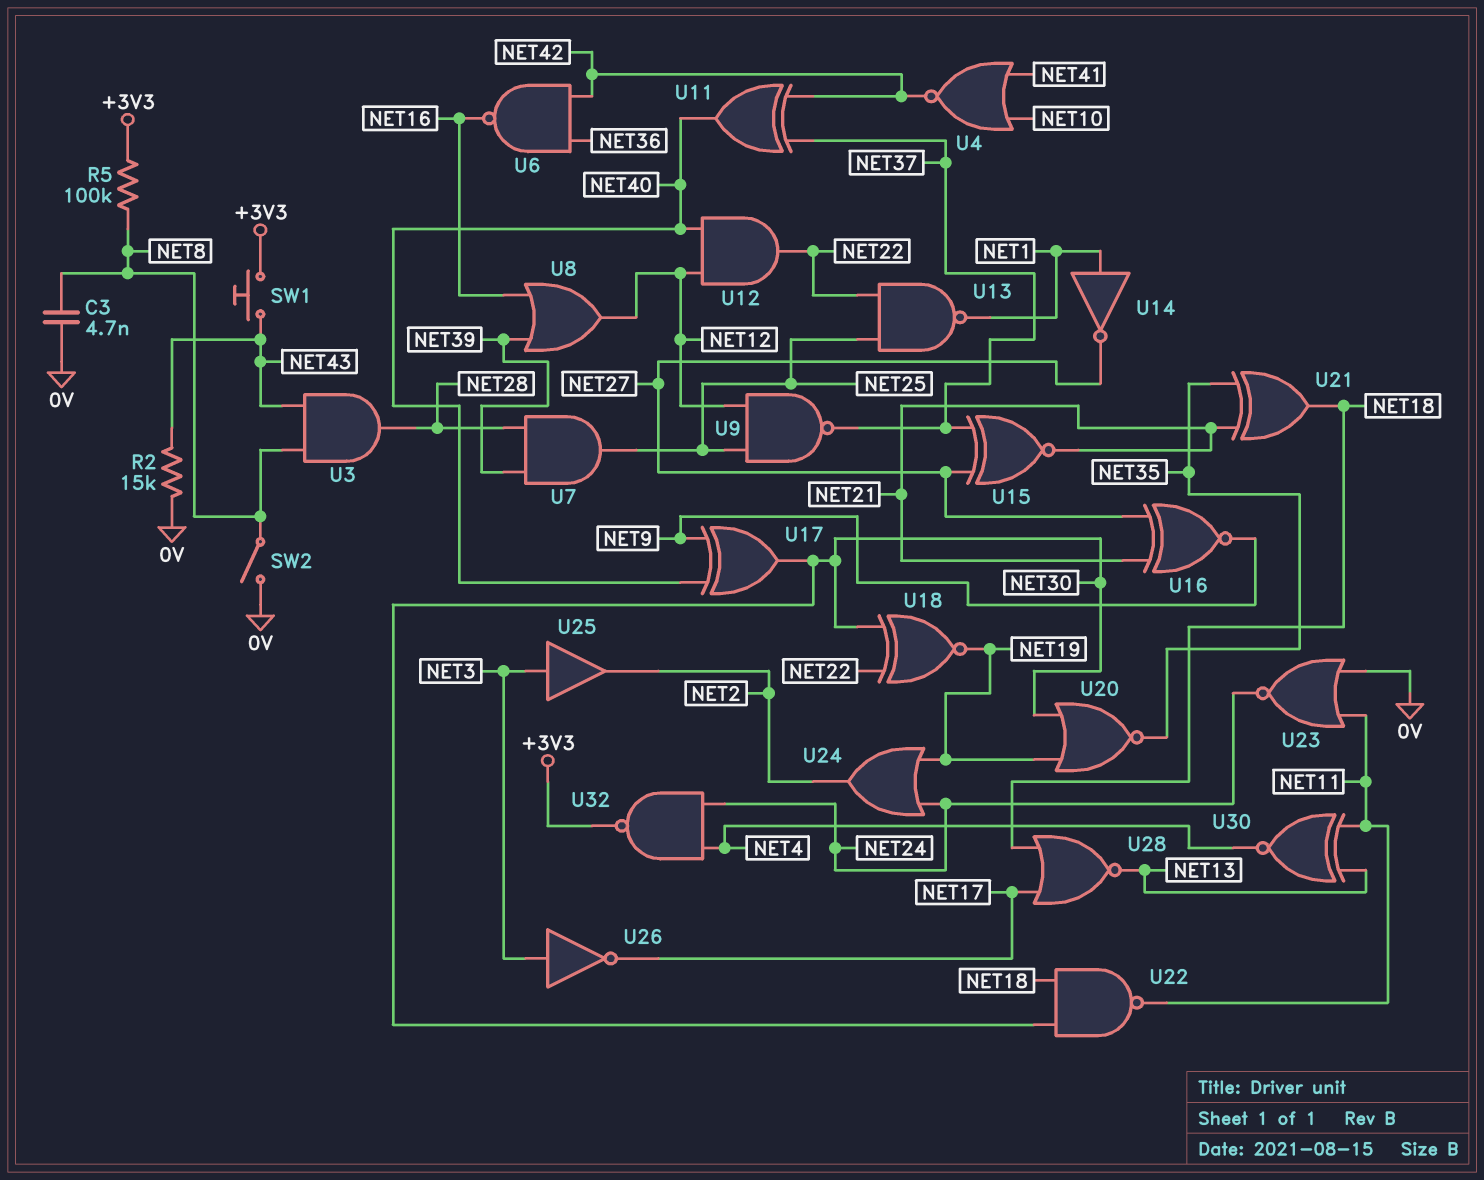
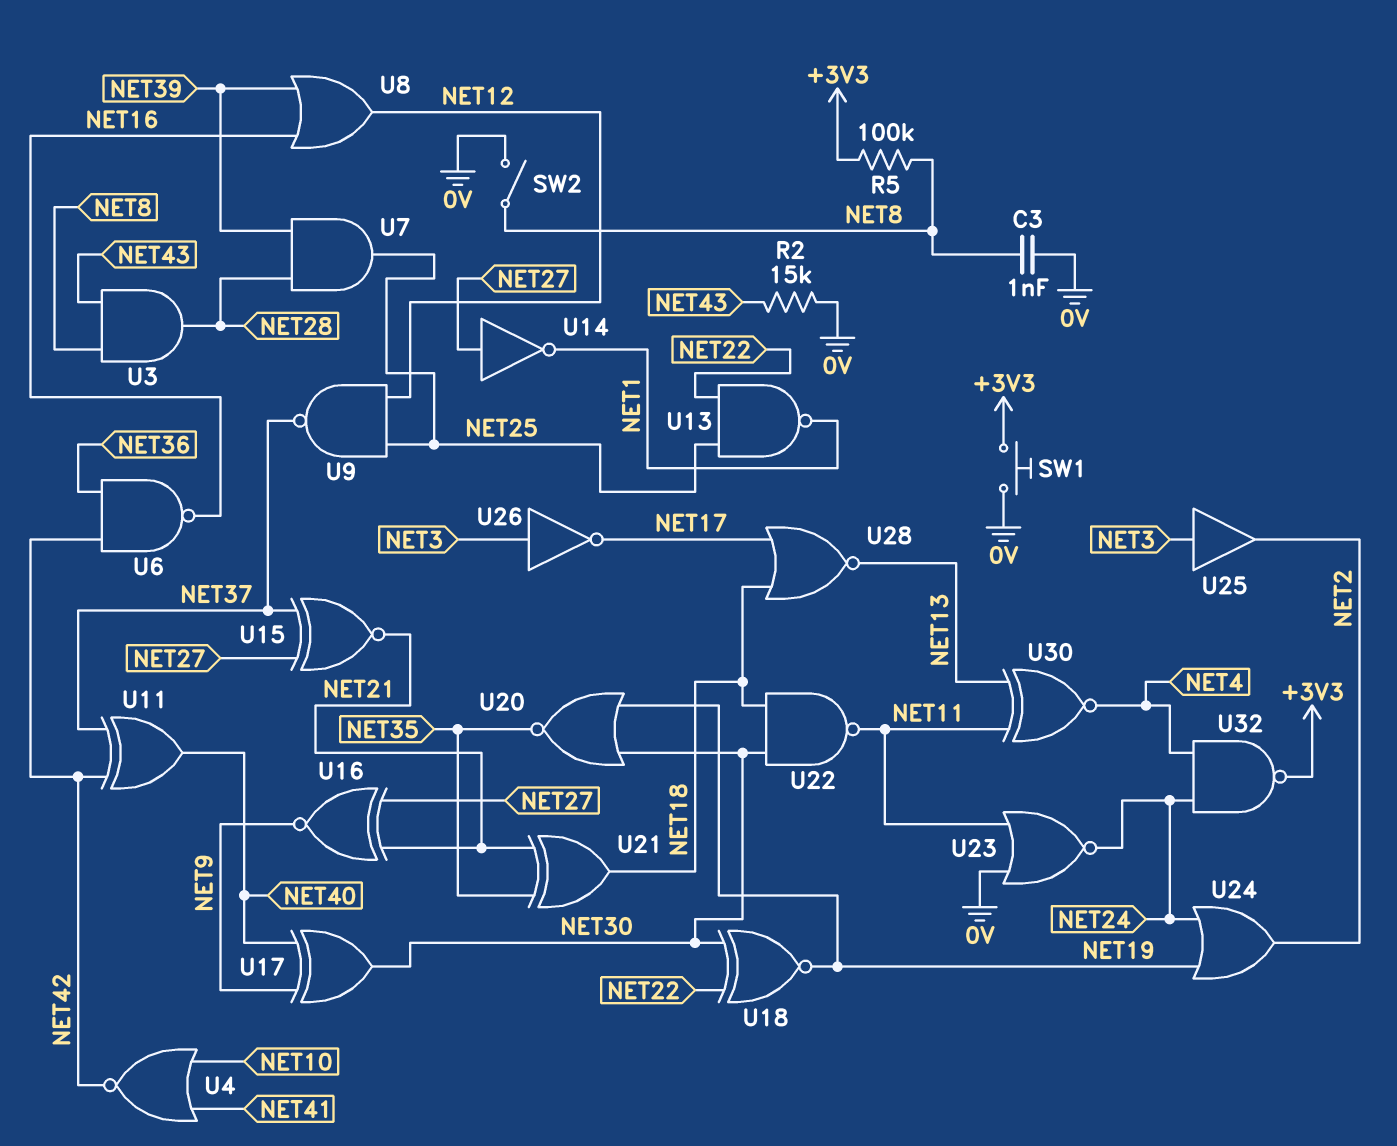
C3: 4.7nF (0V, NET8) -> 1nF (0V, NET8)
SW1: button (+3V3, NET43) -> button (+3V3, 0V)
U12: AND (in NET12, in NET40, out NET22) -> none
U14: NOT (in NET1, out NET27) -> NOT (in NET27, out NET1)

